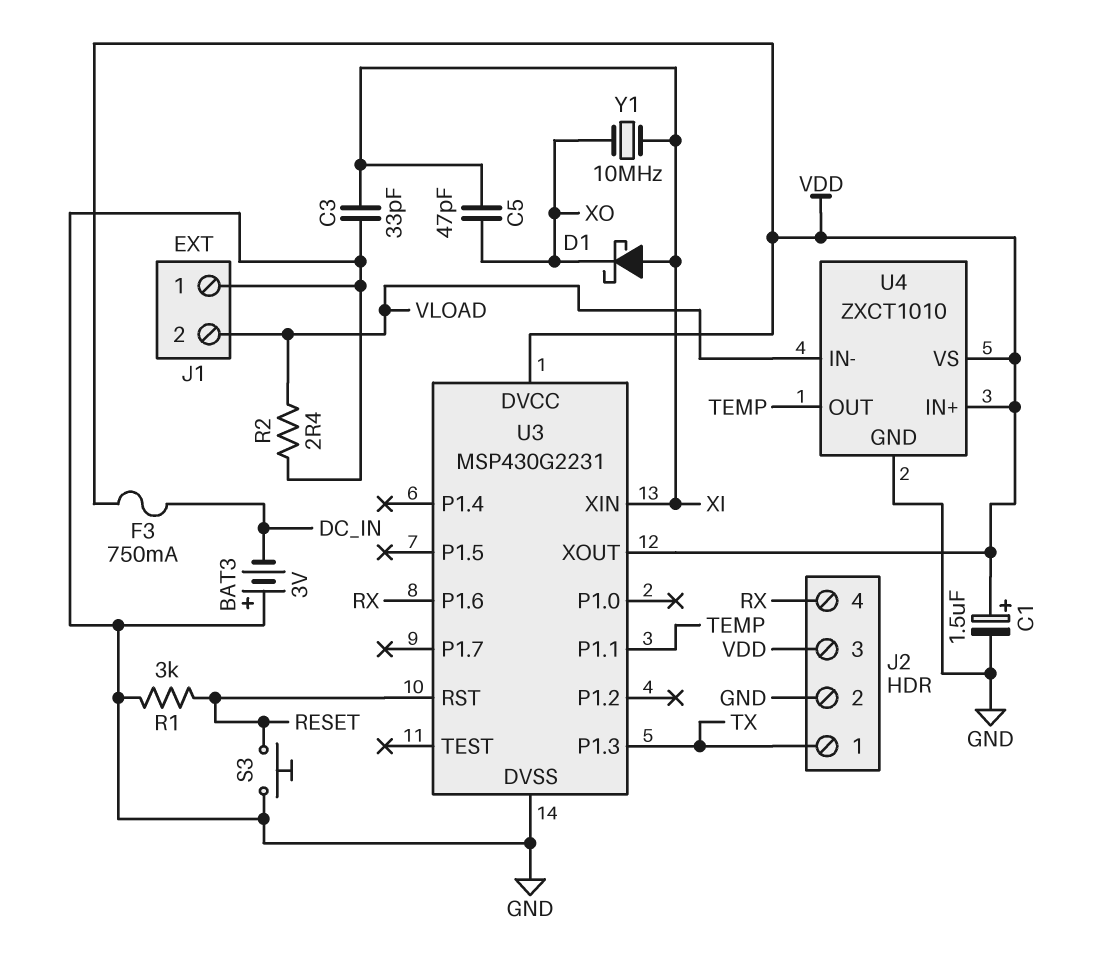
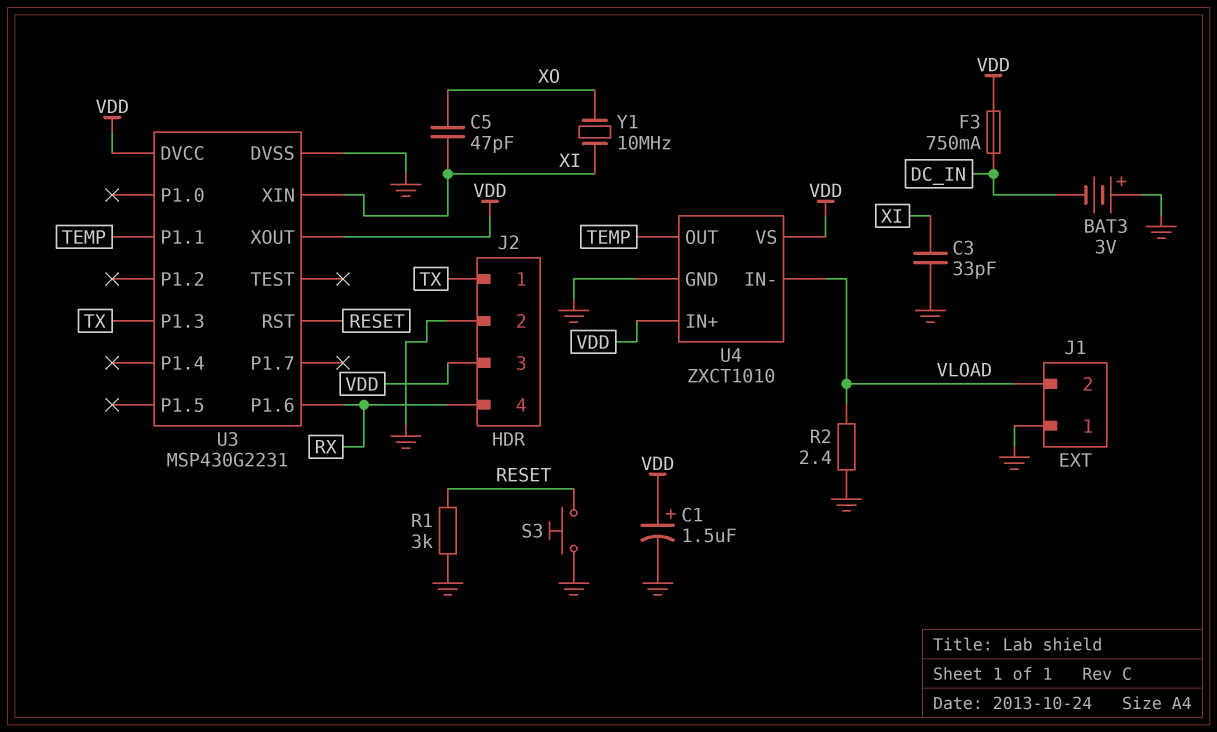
D1: schottky (A XI, K XO) -> none

